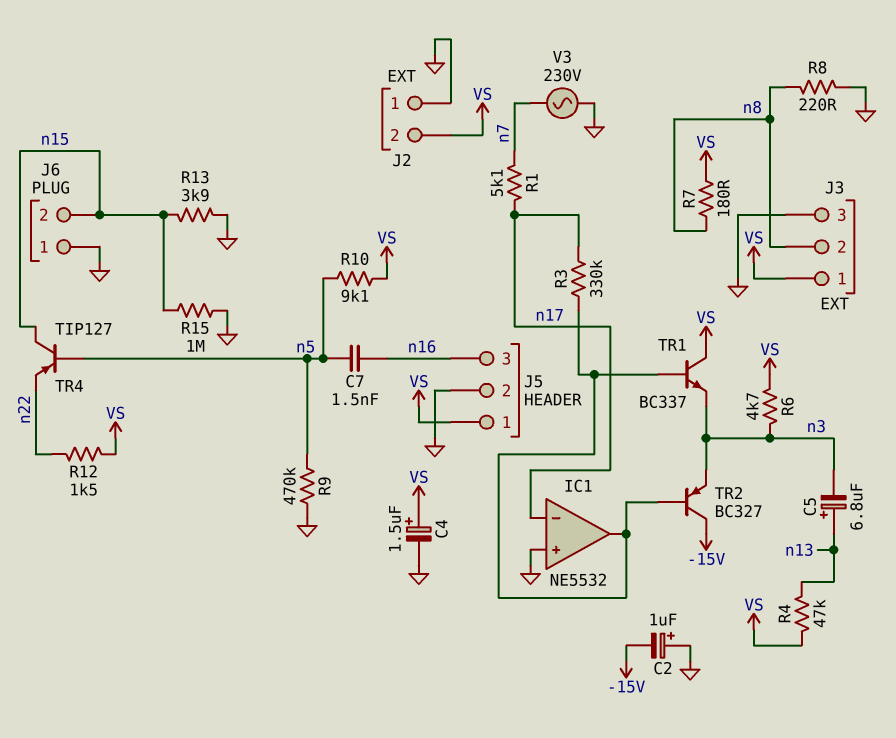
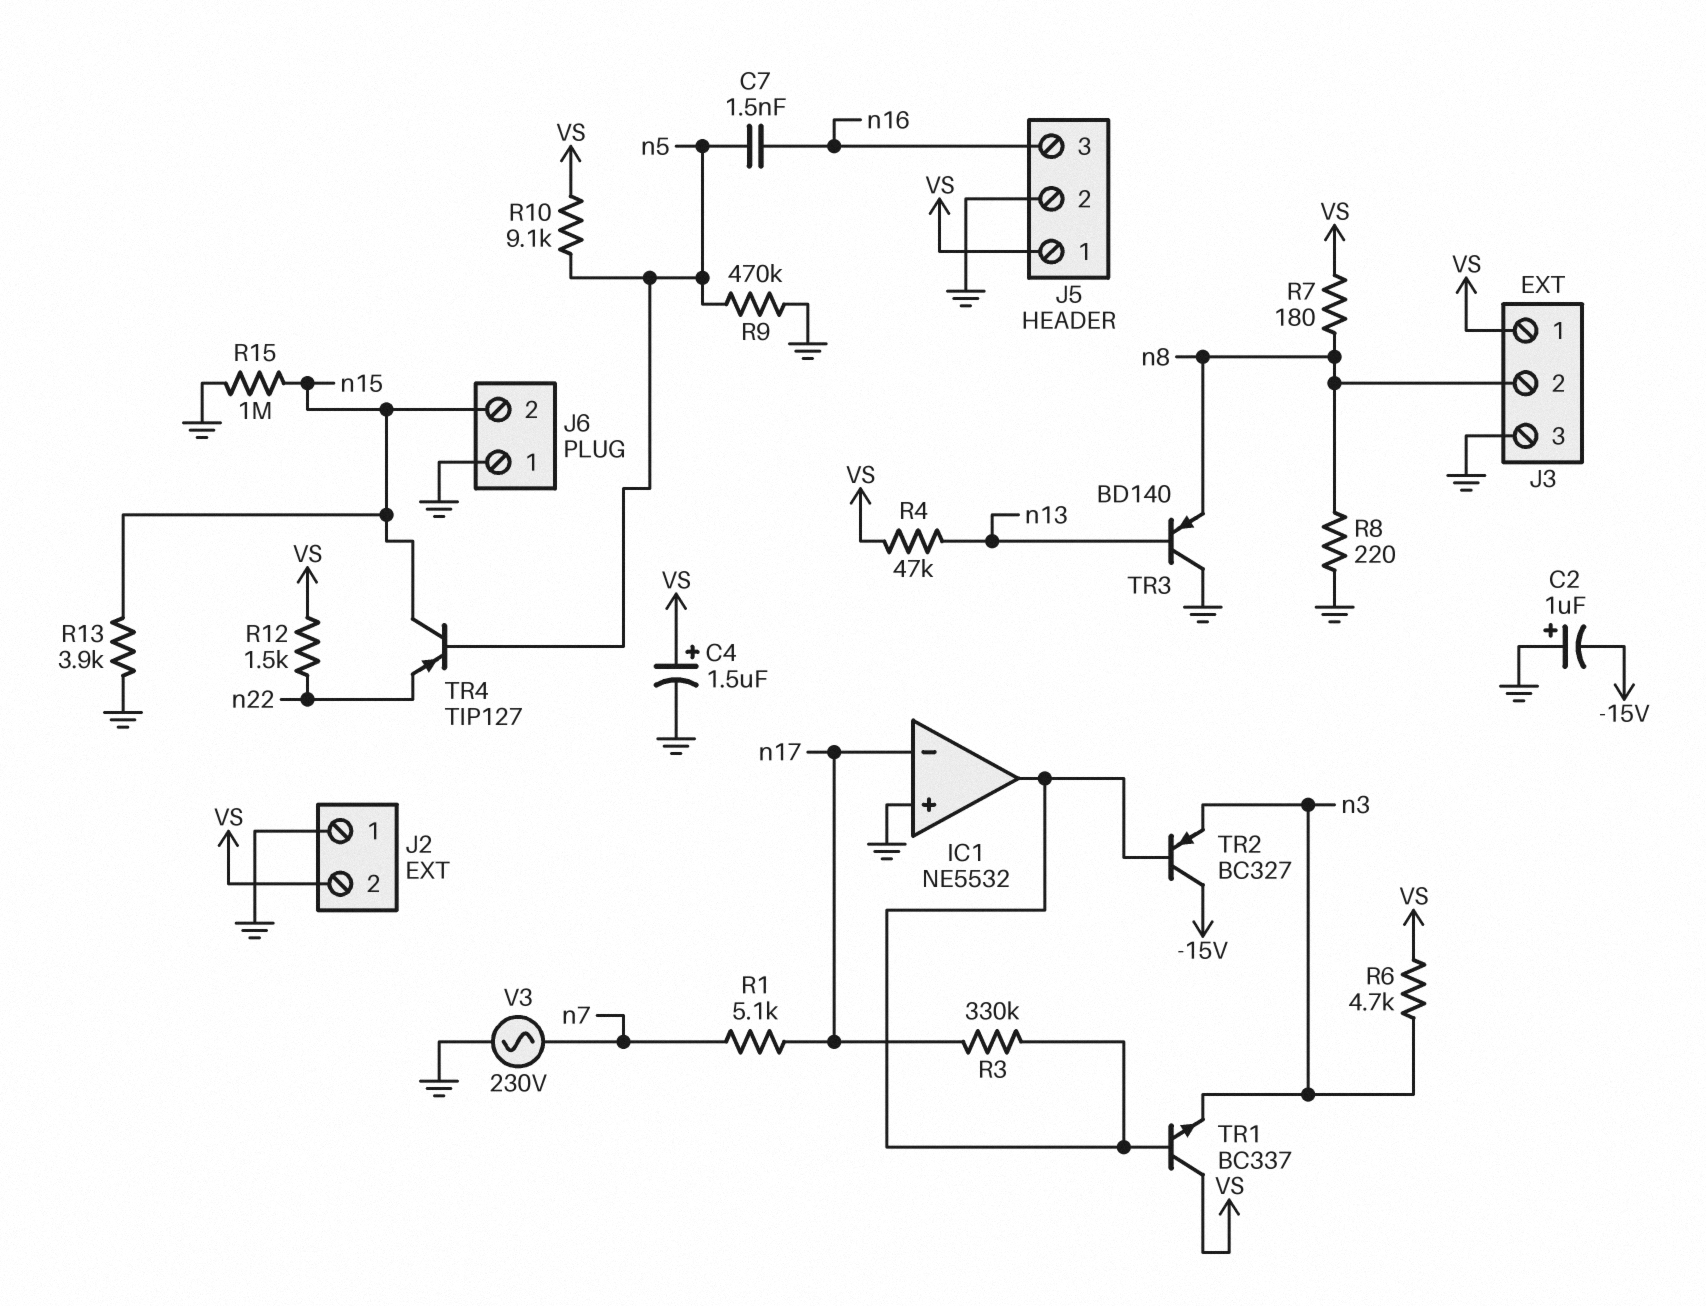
C5: 6.8uF (plus n13, minus n3) -> none
TR3: none -> PNP BD140 (B n13, C GND, E n8)

